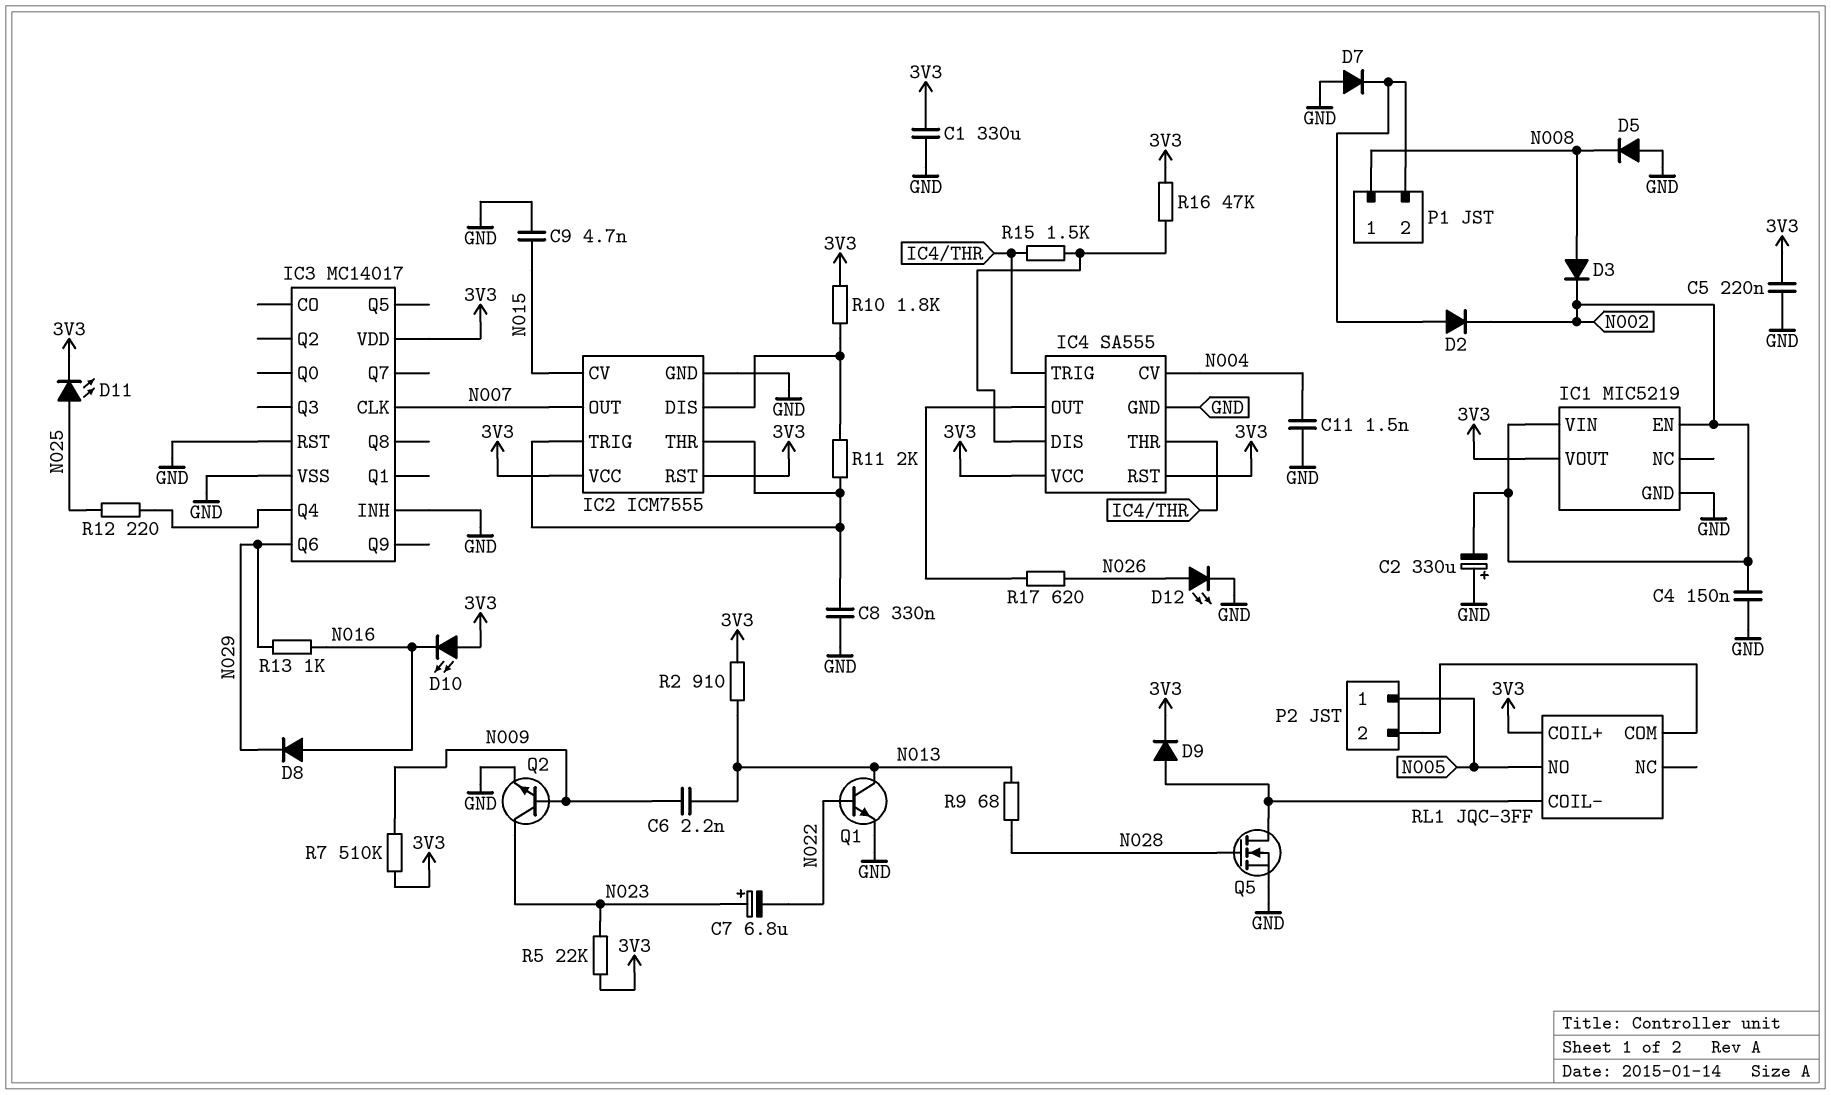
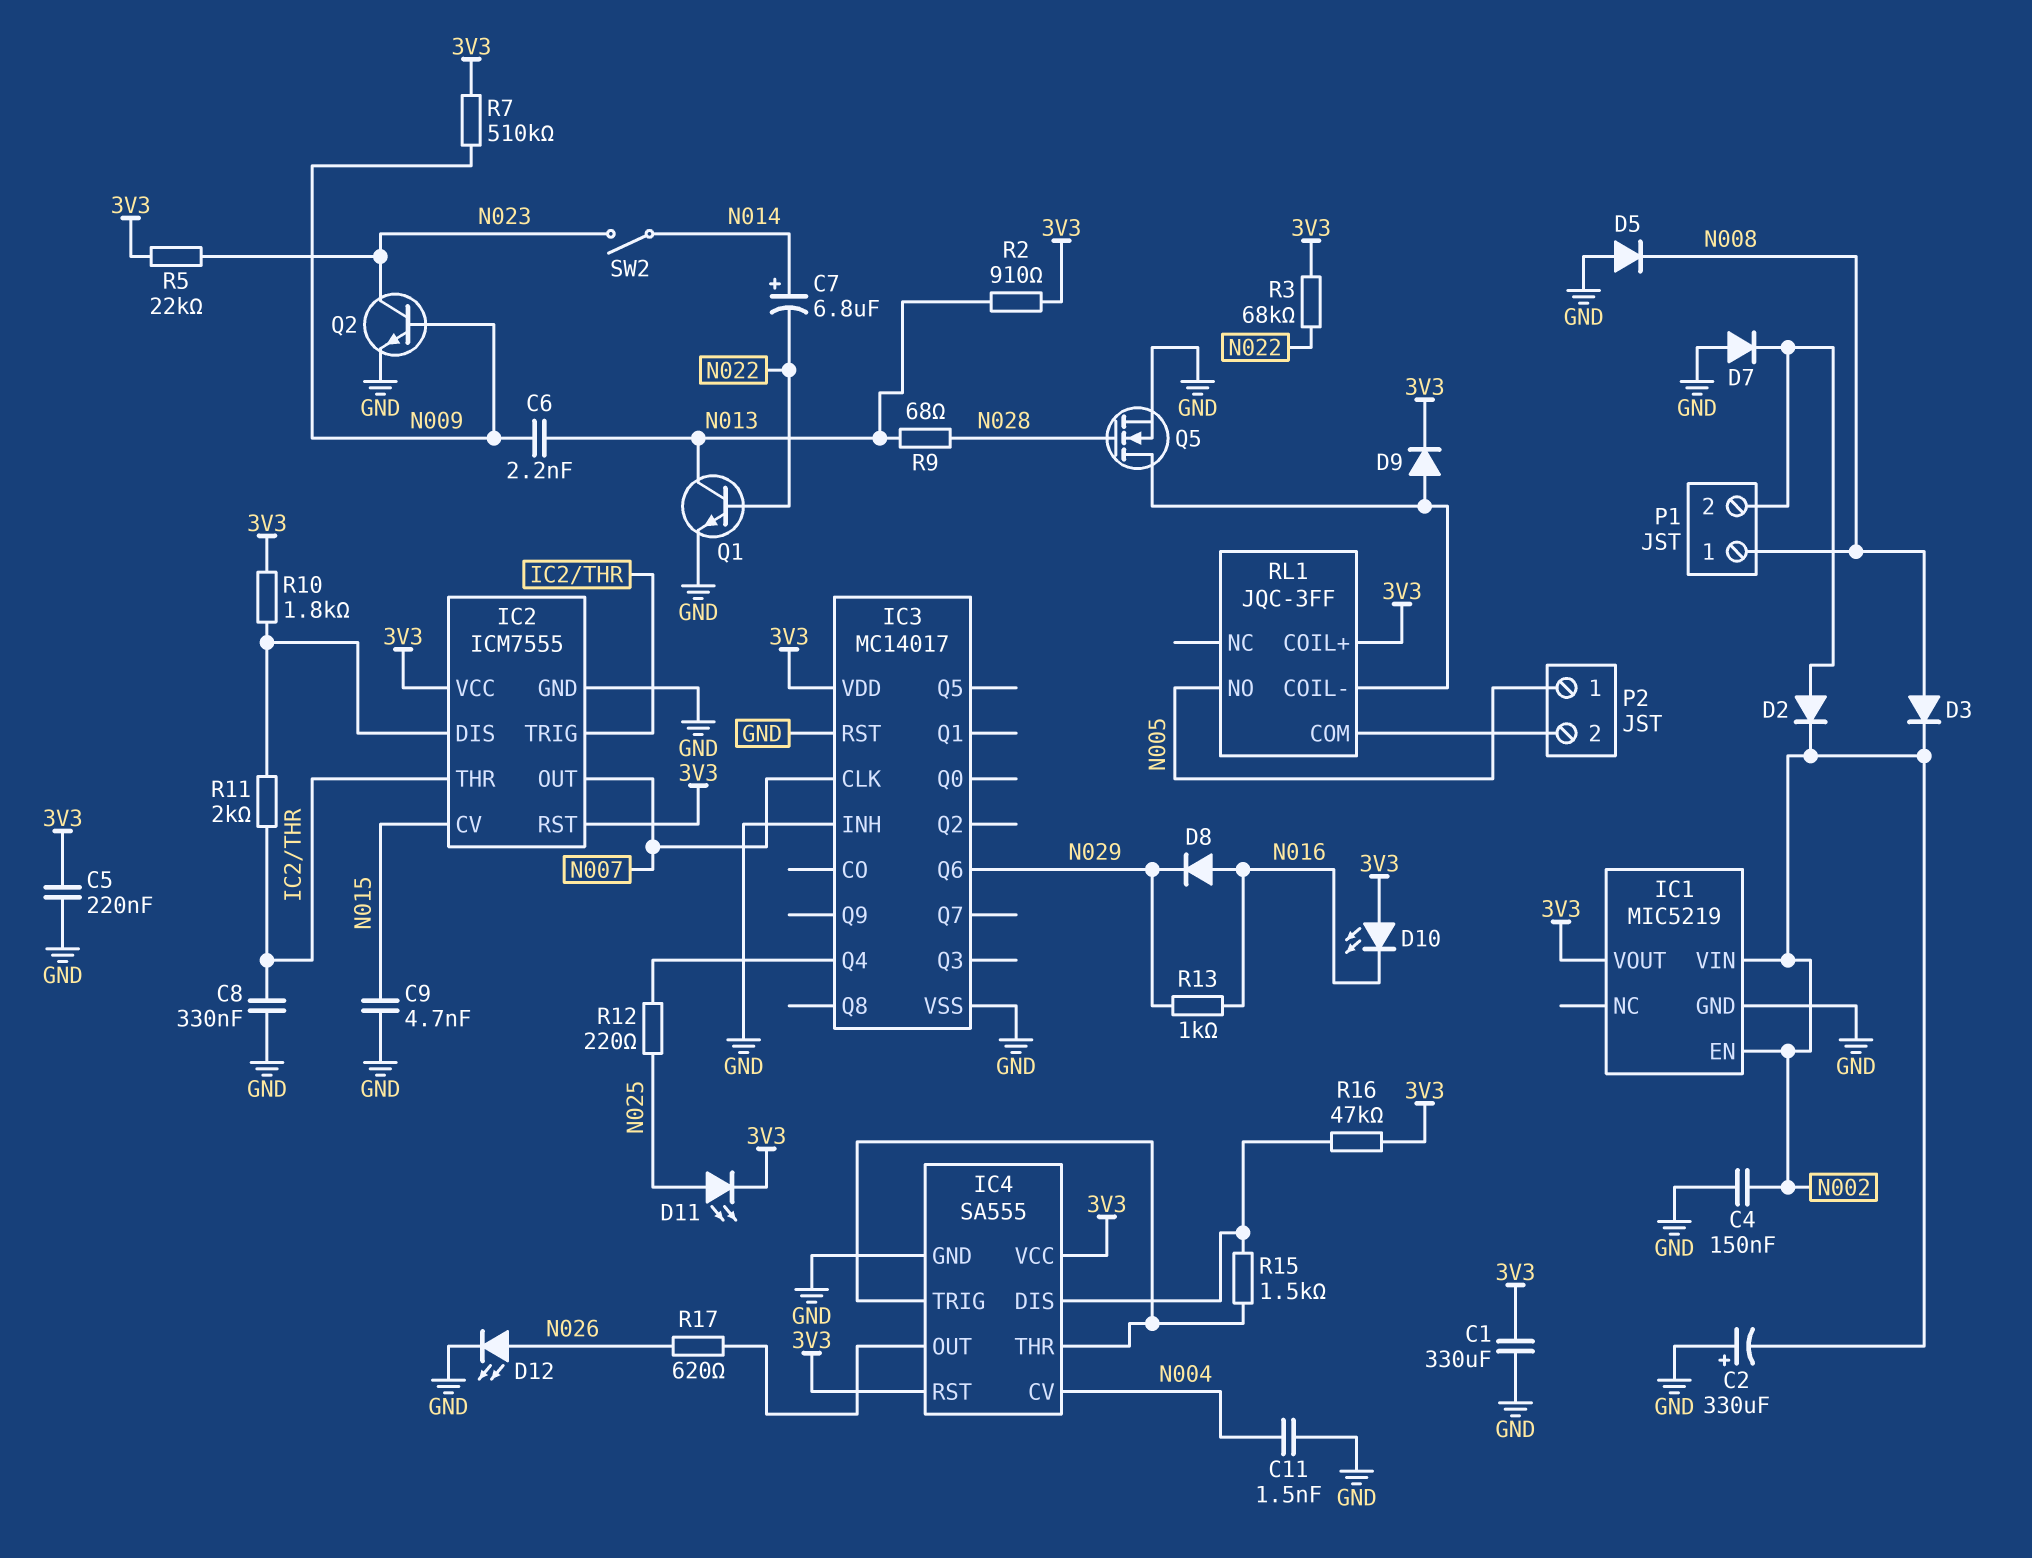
C7: 6.8uF (plus N023, minus N022) -> 6.8uF (plus N014, minus N022)
R3: none -> 68k (3V3, N022)
SW2: none -> switch (N014, N023)

